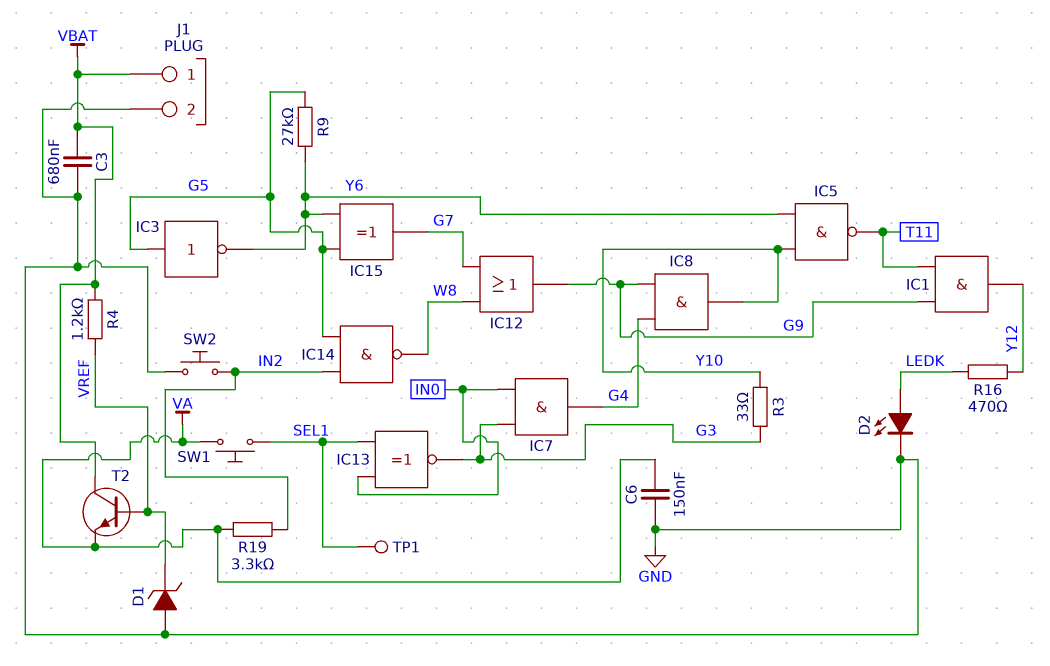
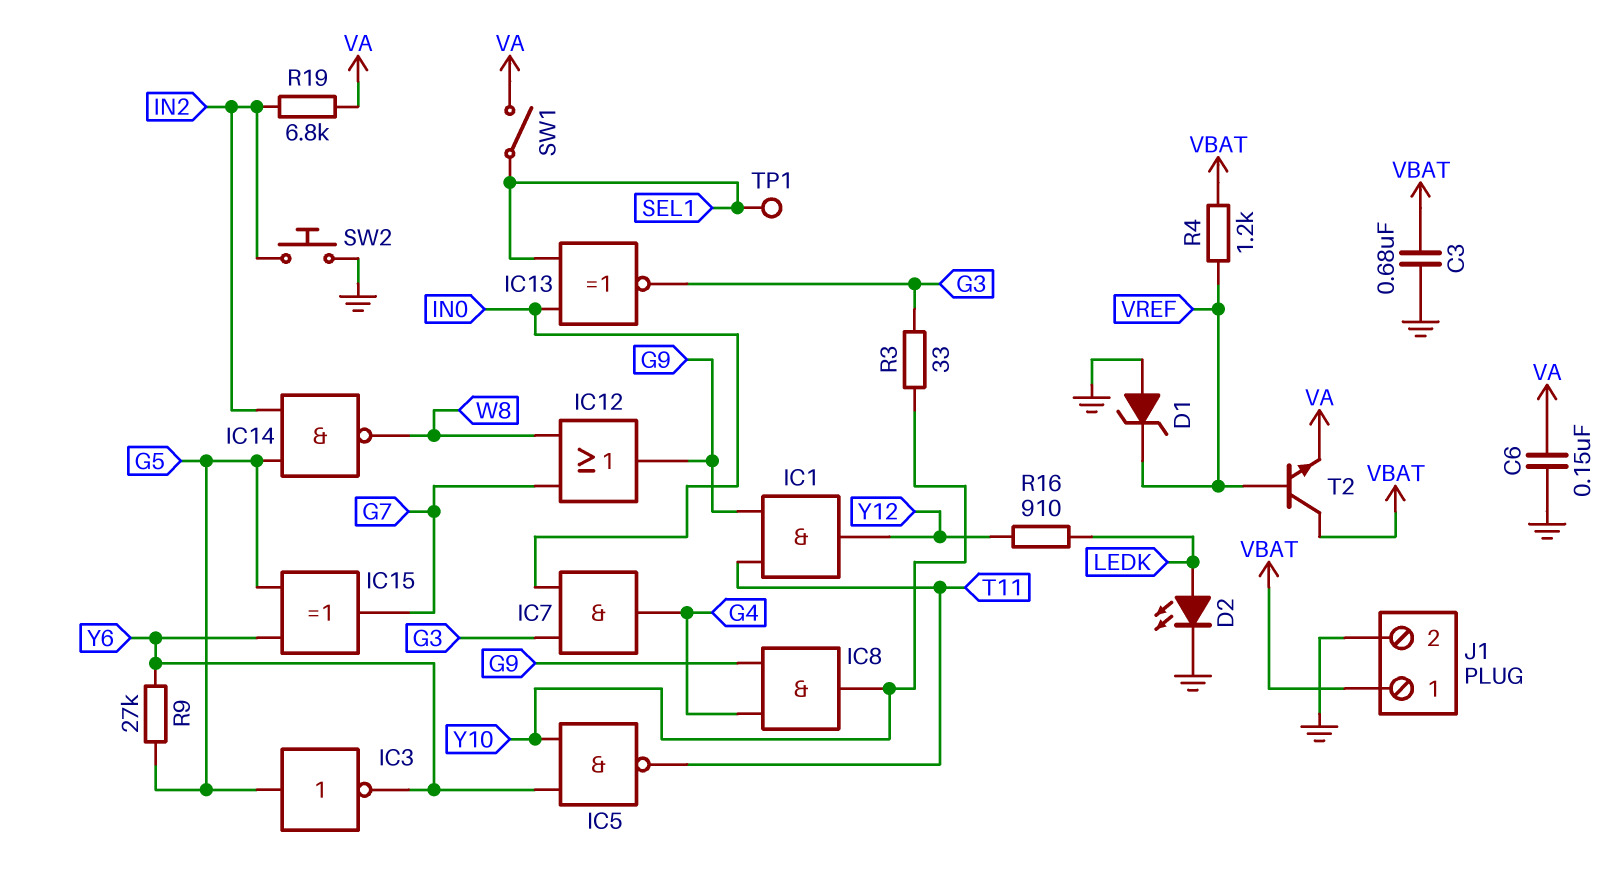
R16: 470 (LEDK, Y12) -> 910 (LEDK, Y12)
R19: 3.3k (IN2, VA) -> 6.8k (IN2, VA)
SW1: button (SEL1, VA) -> switch (SEL1, VA)

